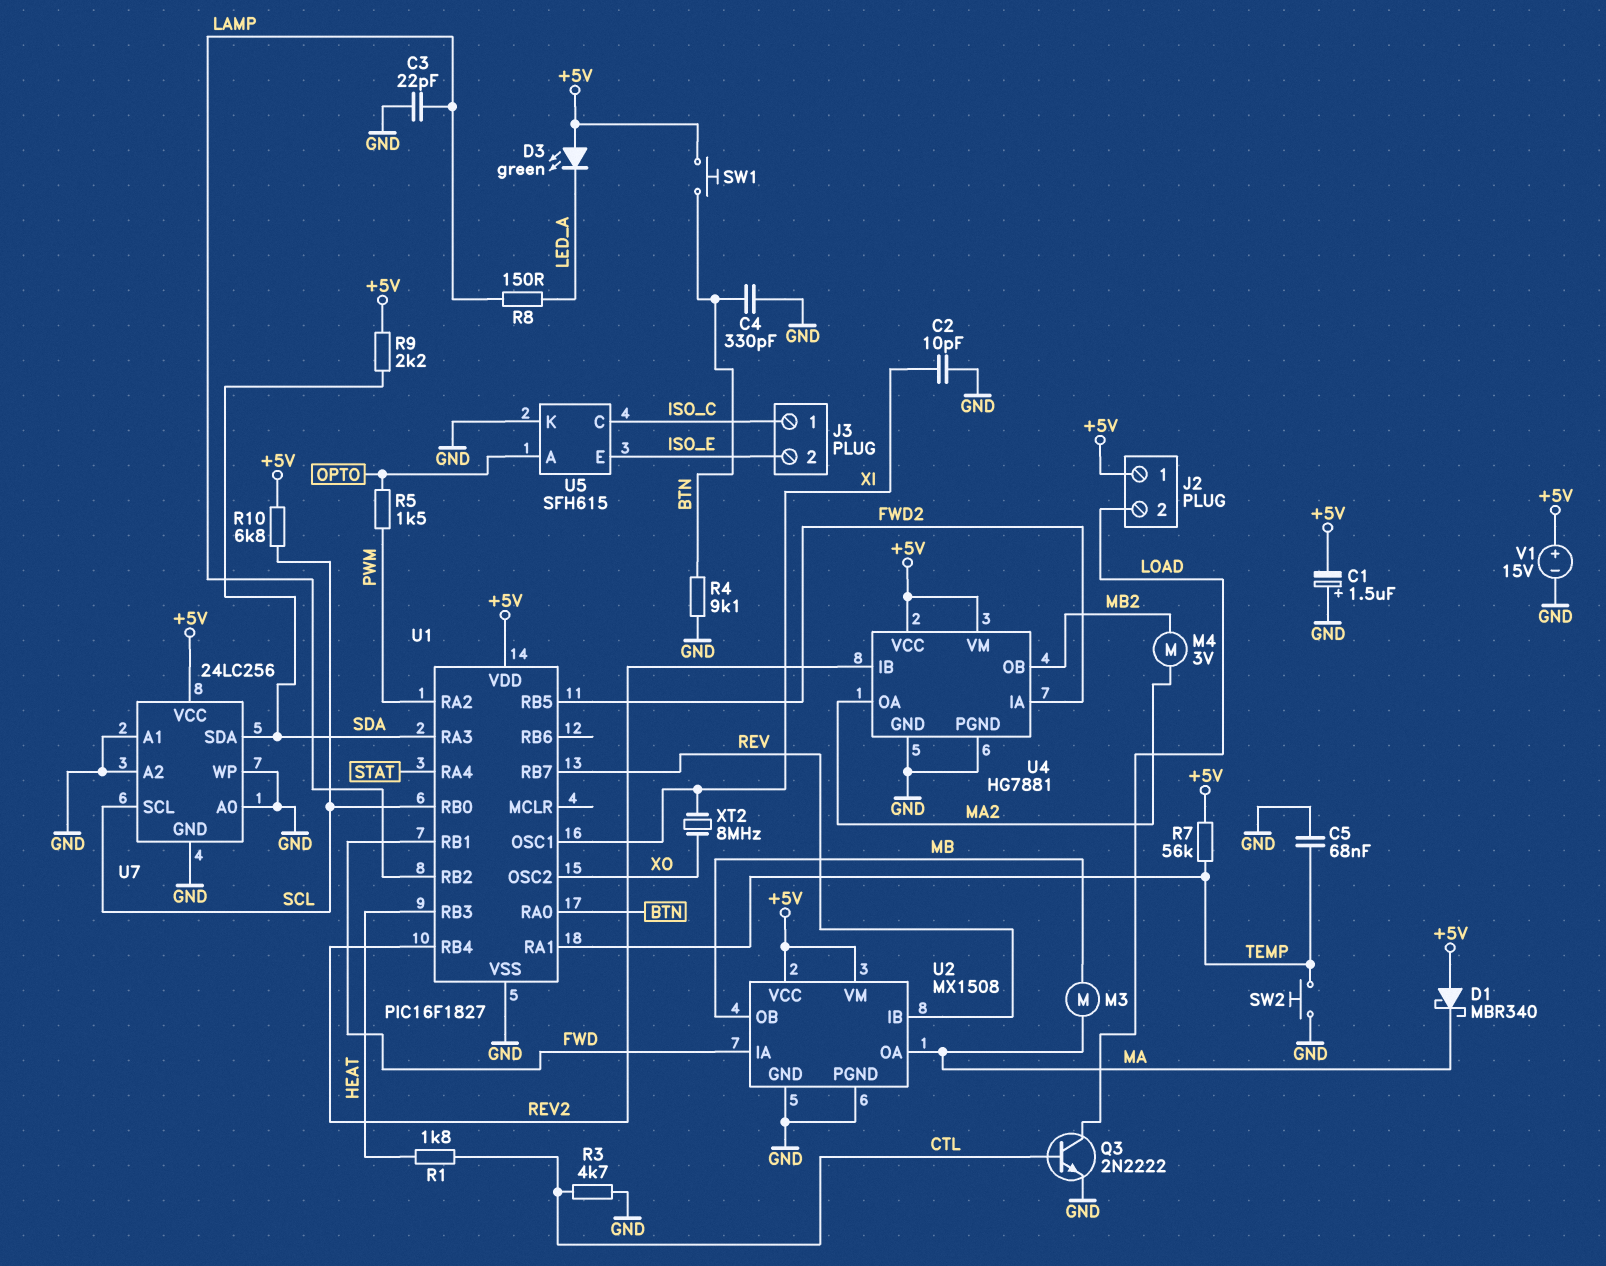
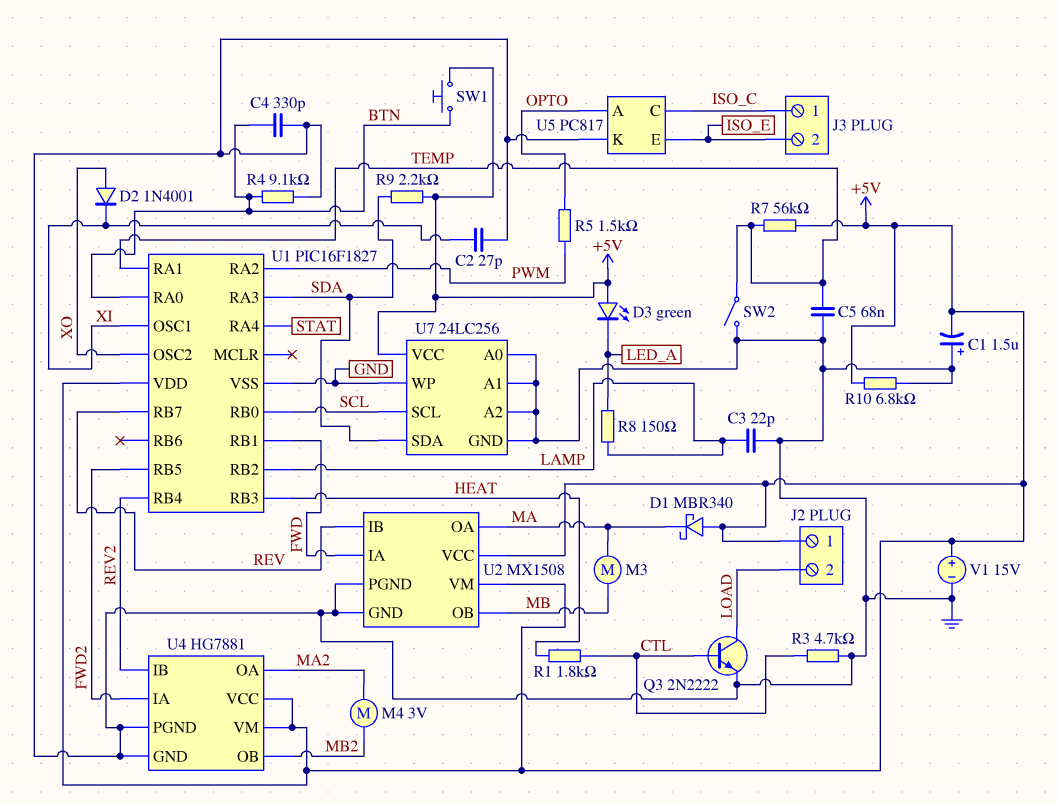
C2: 10pF (GND, XI) -> 27pF (GND, XI)
D2: none -> diode 1N4001 (A XO, K XI)
R10: 6.8k (+5V, SCL) -> 6.8k (+5V, GND)
SW2: button (GND, TEMP) -> switch (GND, TEMP)
U5: SFH615 -> PC817
XT2: 8MHz (XI, XO) -> none

